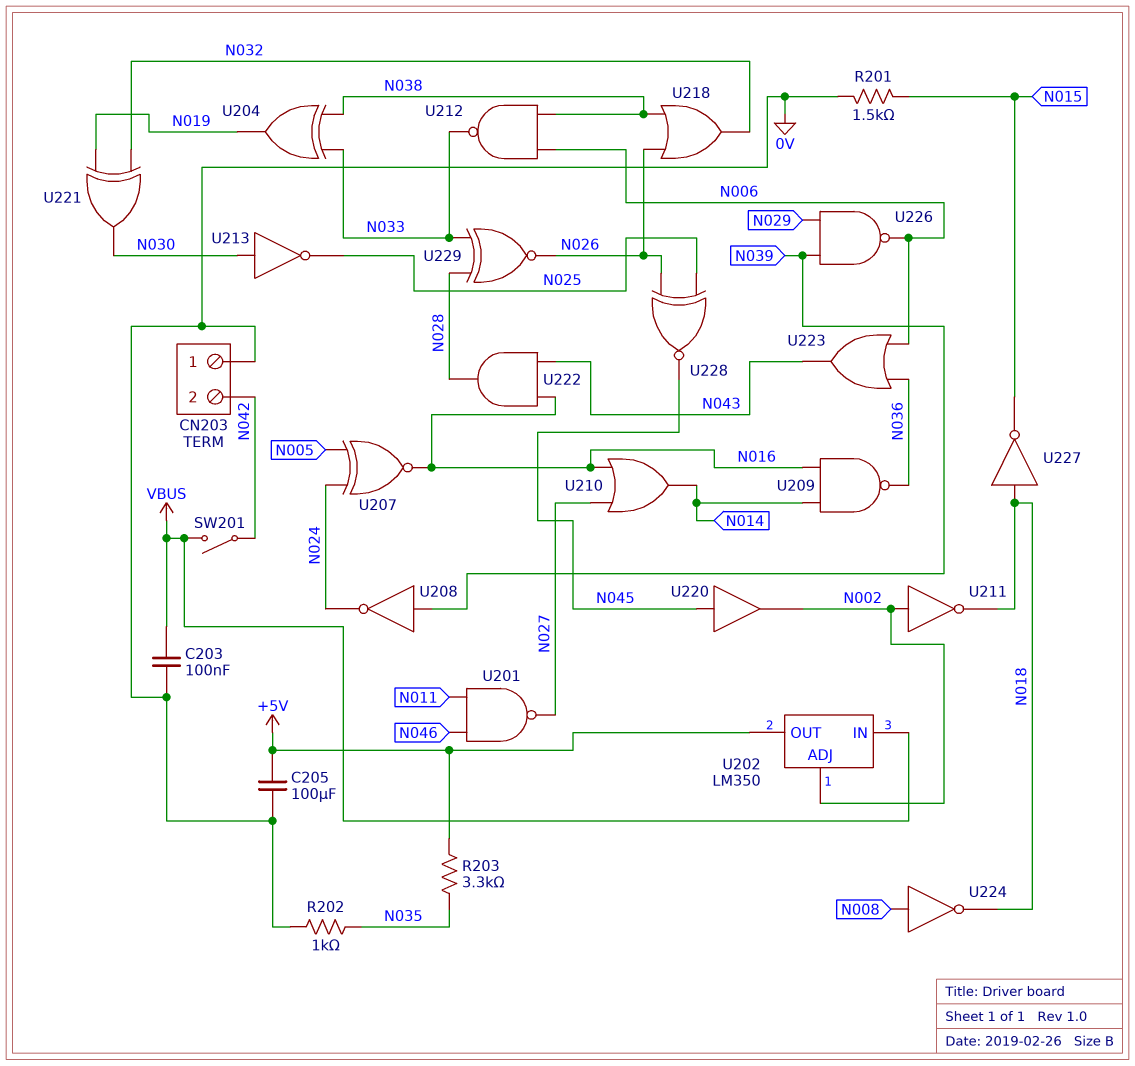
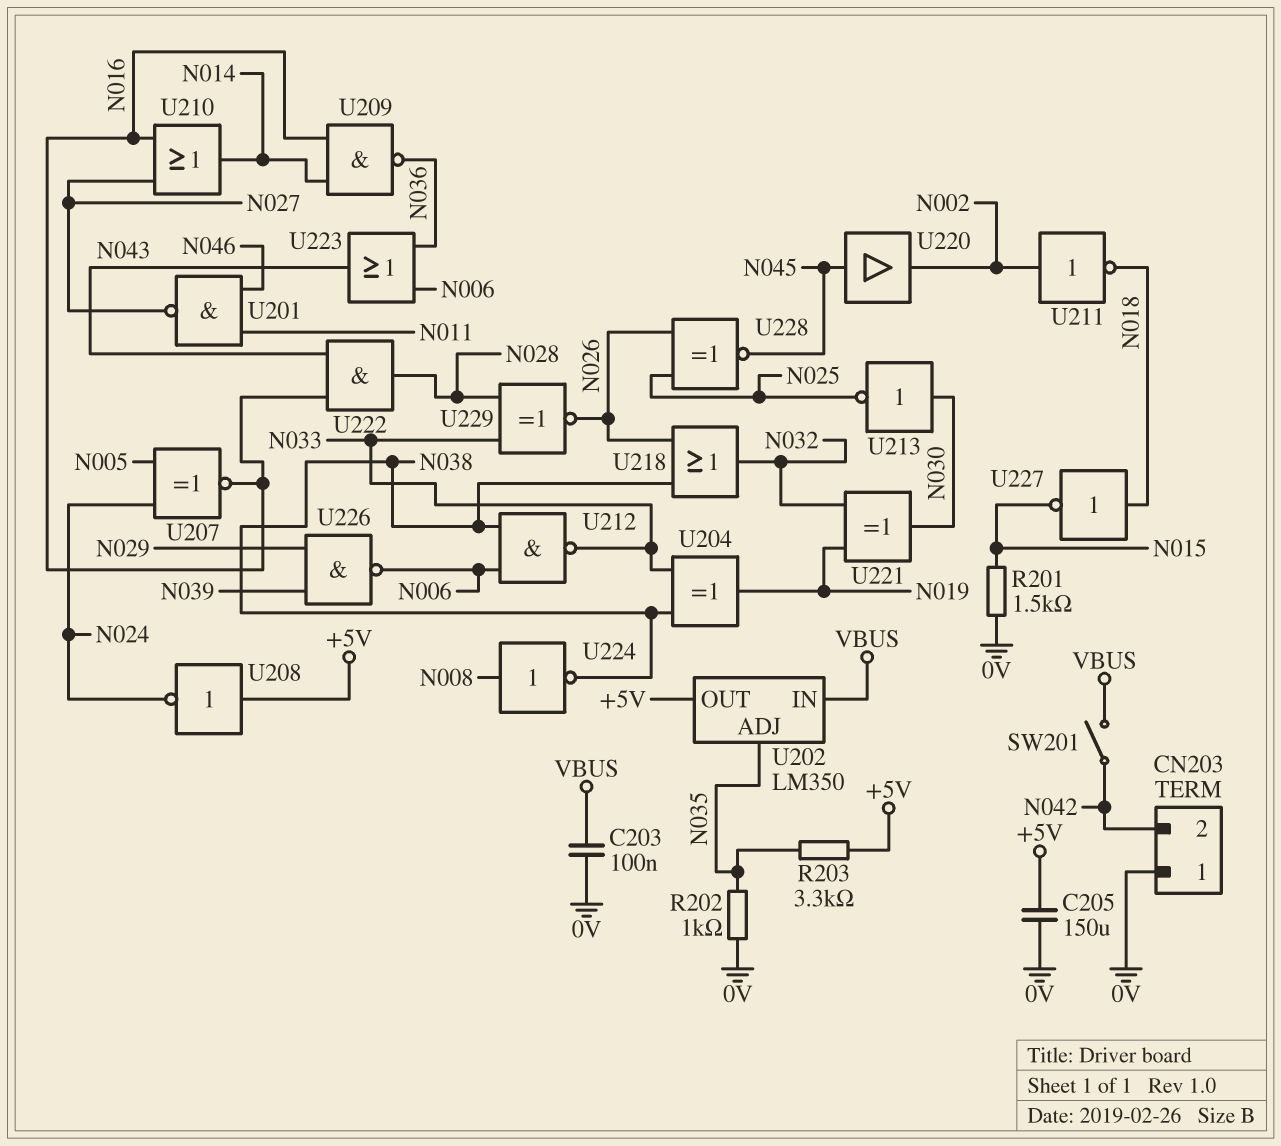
C205: 100uF (+5V, 0V) -> 150uF (+5V, 0V)
U202 pin ADJ: N002 -> N035
U208: NOT (in N039, out N024) -> NOT (in +5V, out N024)
U224: NOT (in N008, out N018) -> NOT (in N008, out N038)

